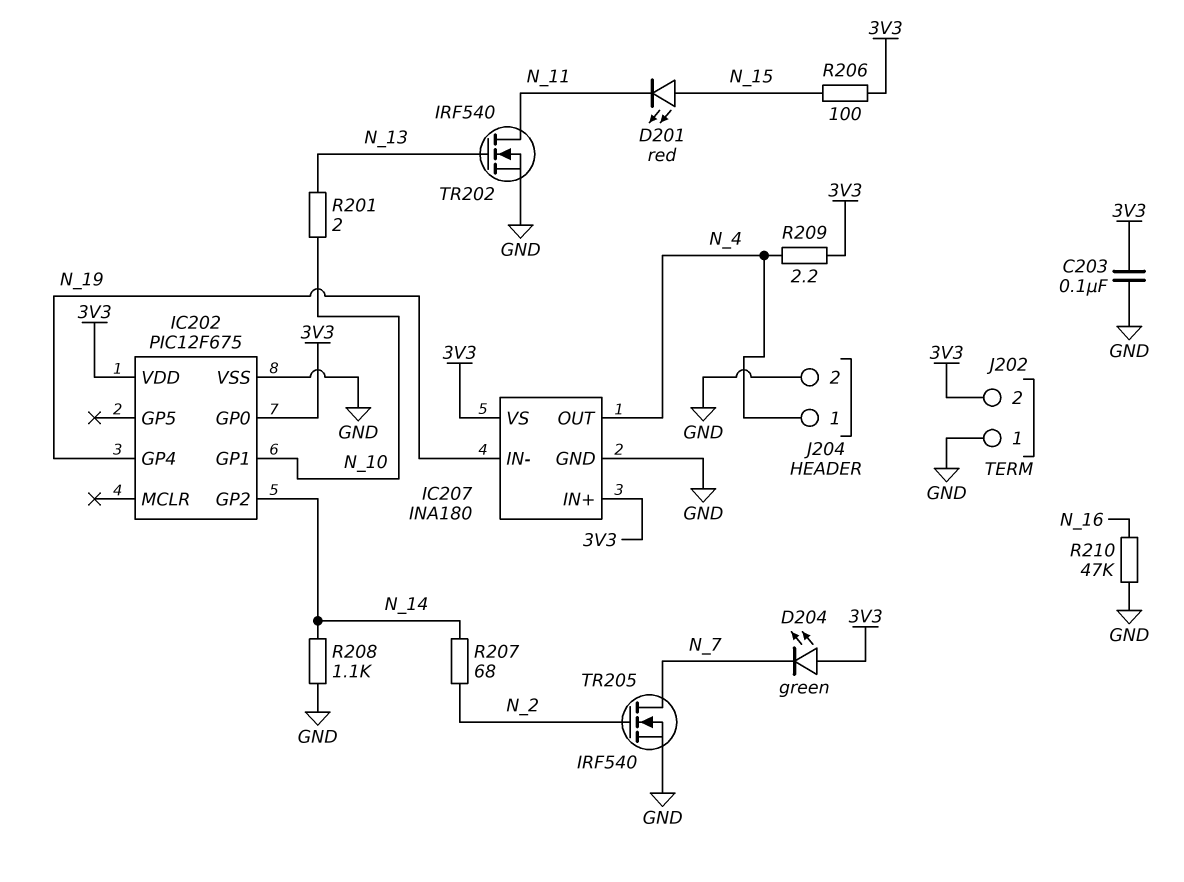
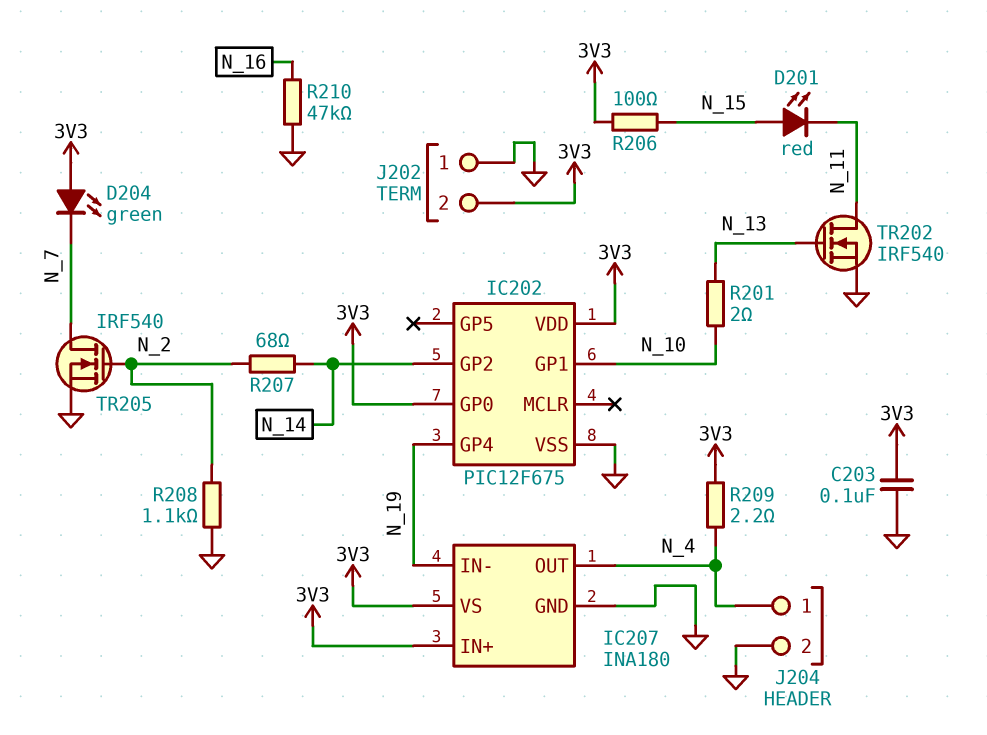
R208: 1.1k (GND, N_14) -> 1.1k (GND, N_2)

